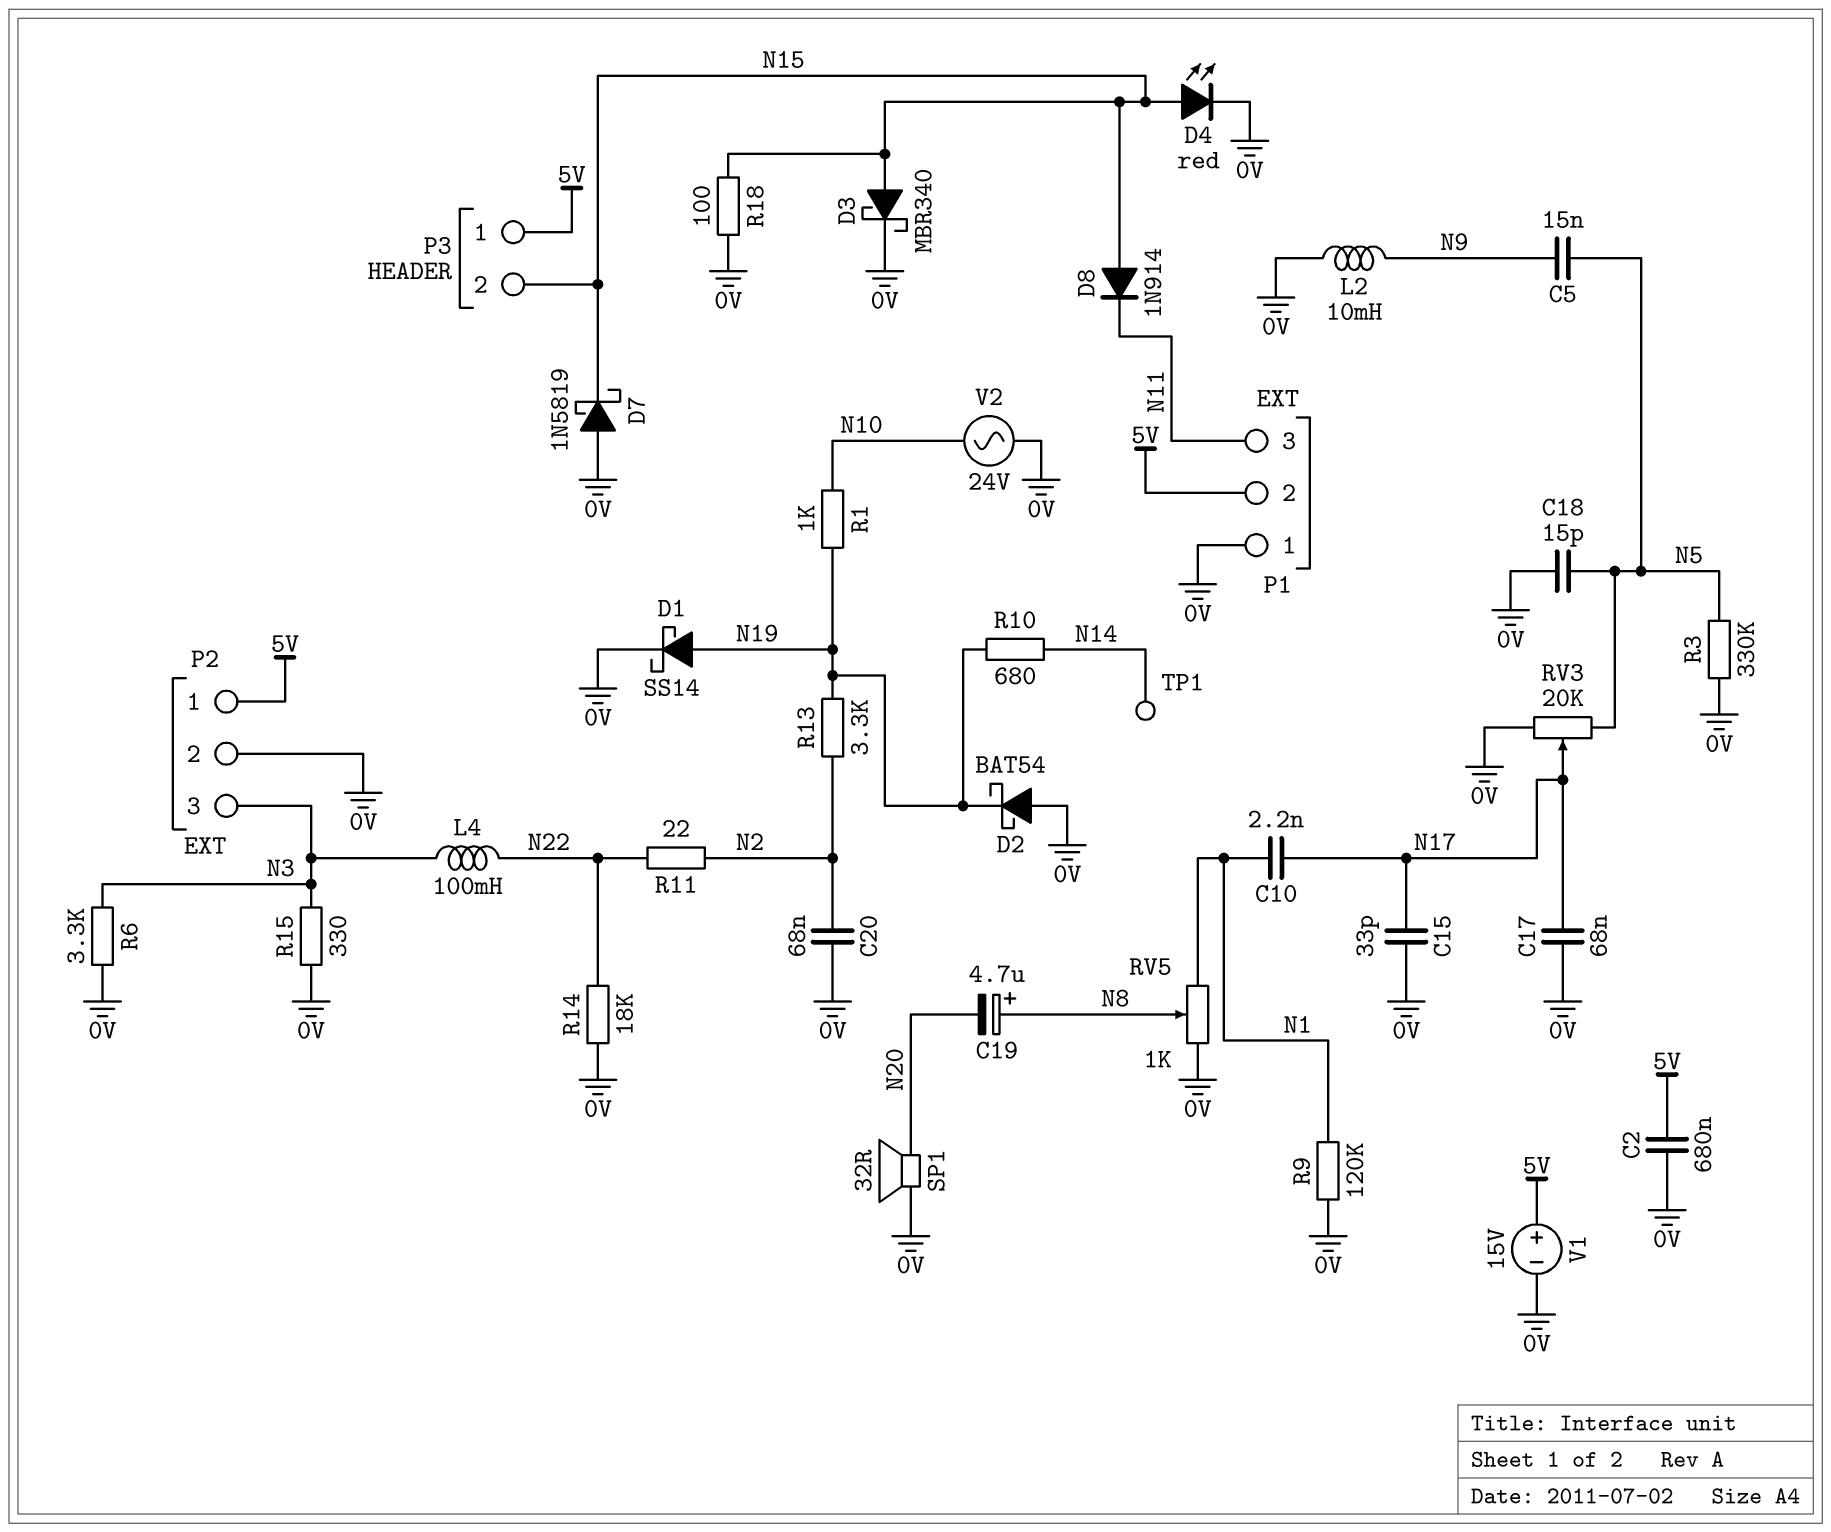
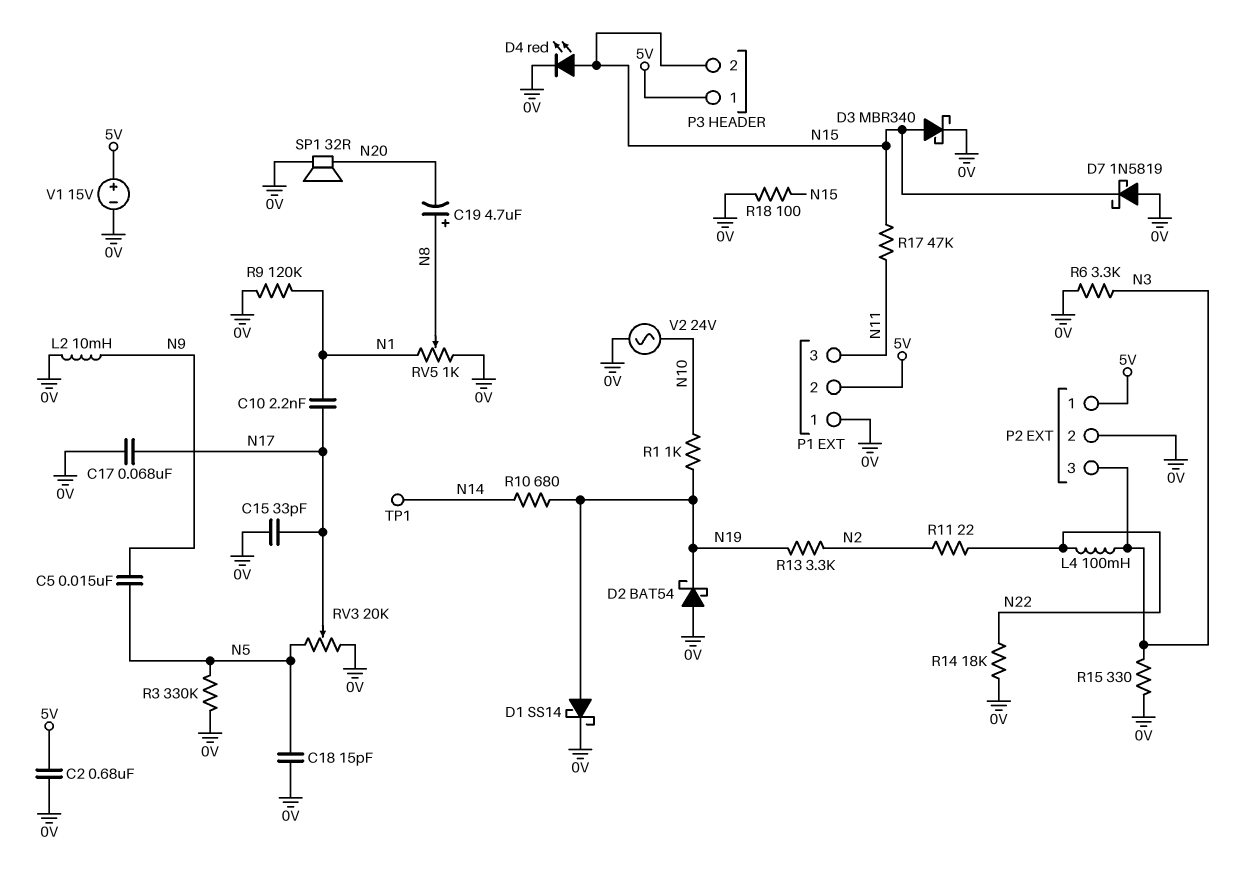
C20: 68nF (0V, N2) -> none
D8: diode 1N914 (A N15, K N11) -> none
R17: none -> 47k (N11, N15)

